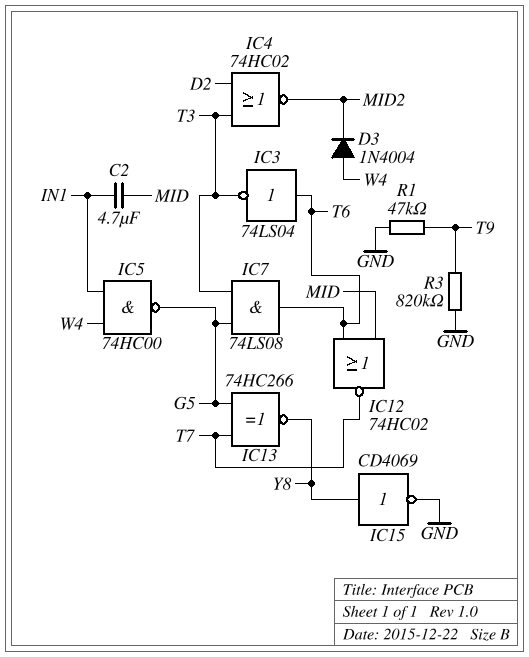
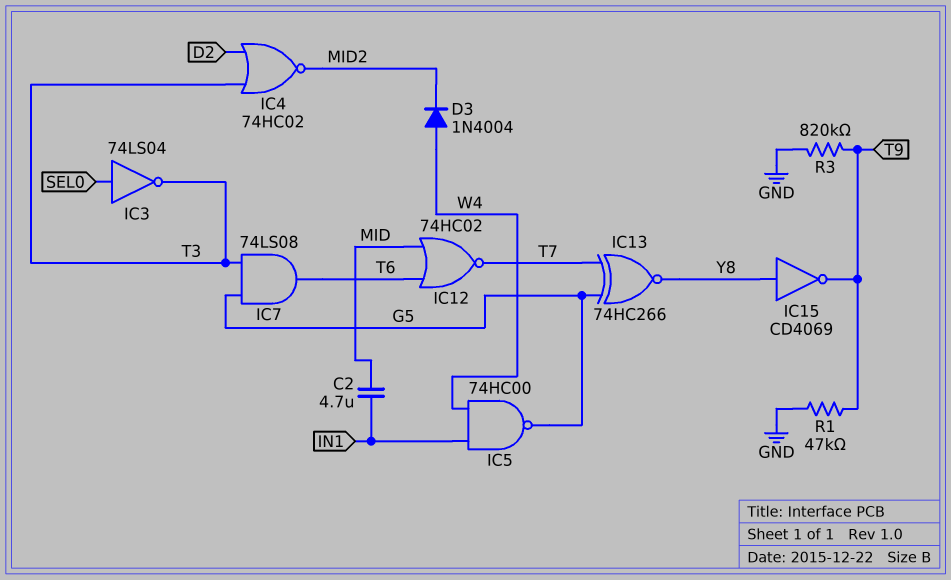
IC3: NOT 74LS04 (in T6, out T3) -> NOT 74LS04 (in SEL0, out T3)
IC15: NOT CD4069 (in Y8, out GND) -> NOT CD4069 (in Y8, out T9)

